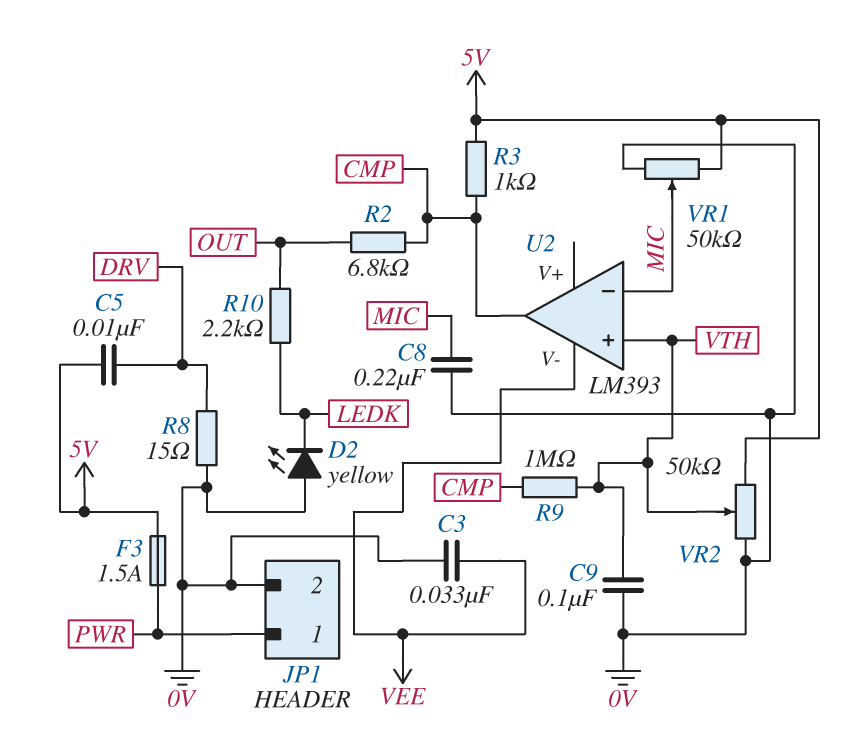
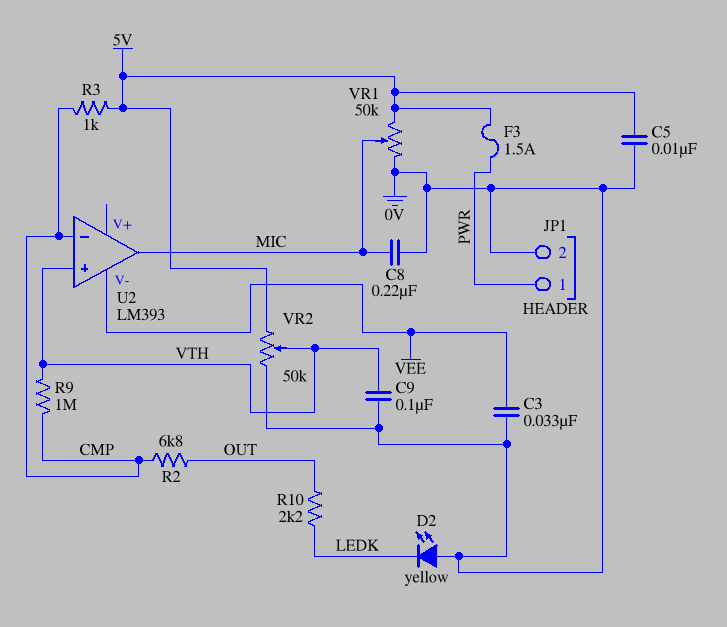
C5: 10nF (5V, DRV) -> 10nF (0V, 5V)
R8: 15 (0V, DRV) -> none
U2 pin in-: MIC -> CMP
U2 pin out: CMP -> MIC

